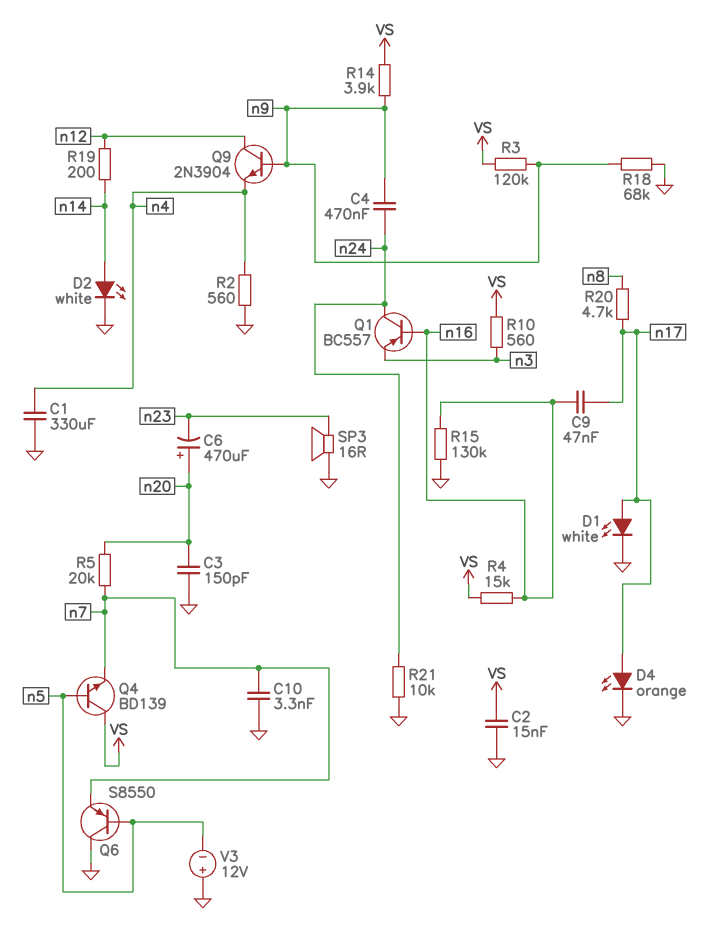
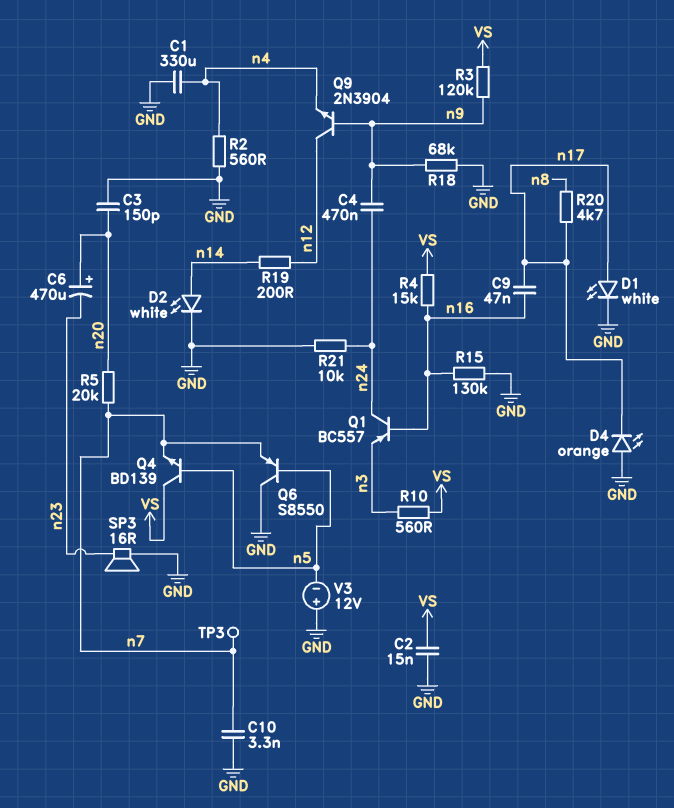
D4: LED orange (A n17, K GND) -> LED orange (A GND, K n17)
R14: 3.9k (VS, n9) -> none
TP3: none -> test point (n7)

